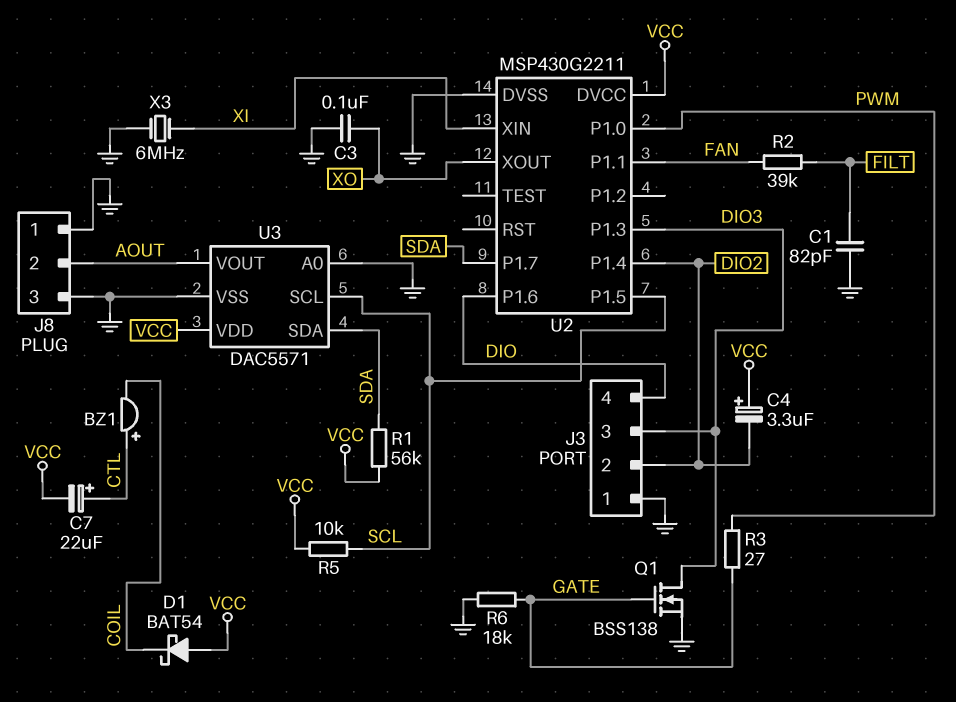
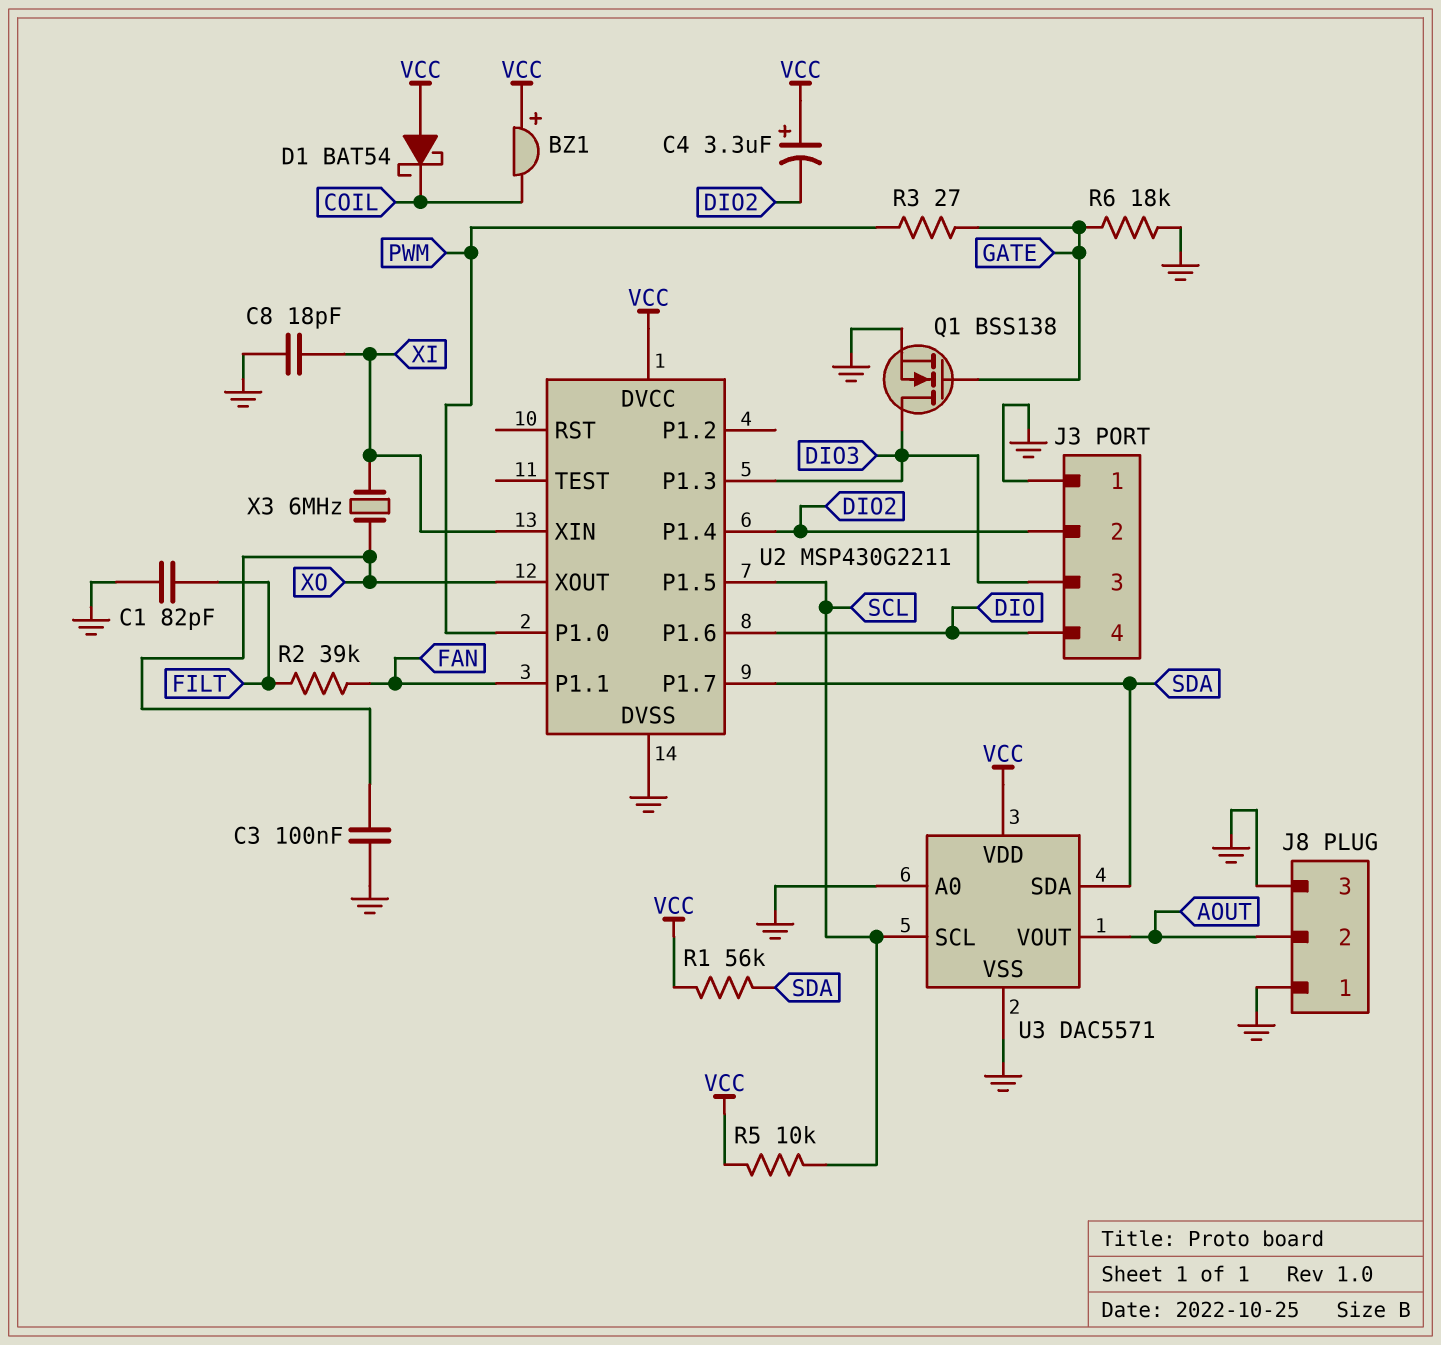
BZ1: buzzer (plus CTL, minus COIL) -> buzzer (plus VCC, minus COIL)
C7: 22uF (plus CTL, minus VCC) -> none
C8: none -> 18pF (GND, XI)
X3: 6MHz (GND, XI) -> 6MHz (XI, XO)

